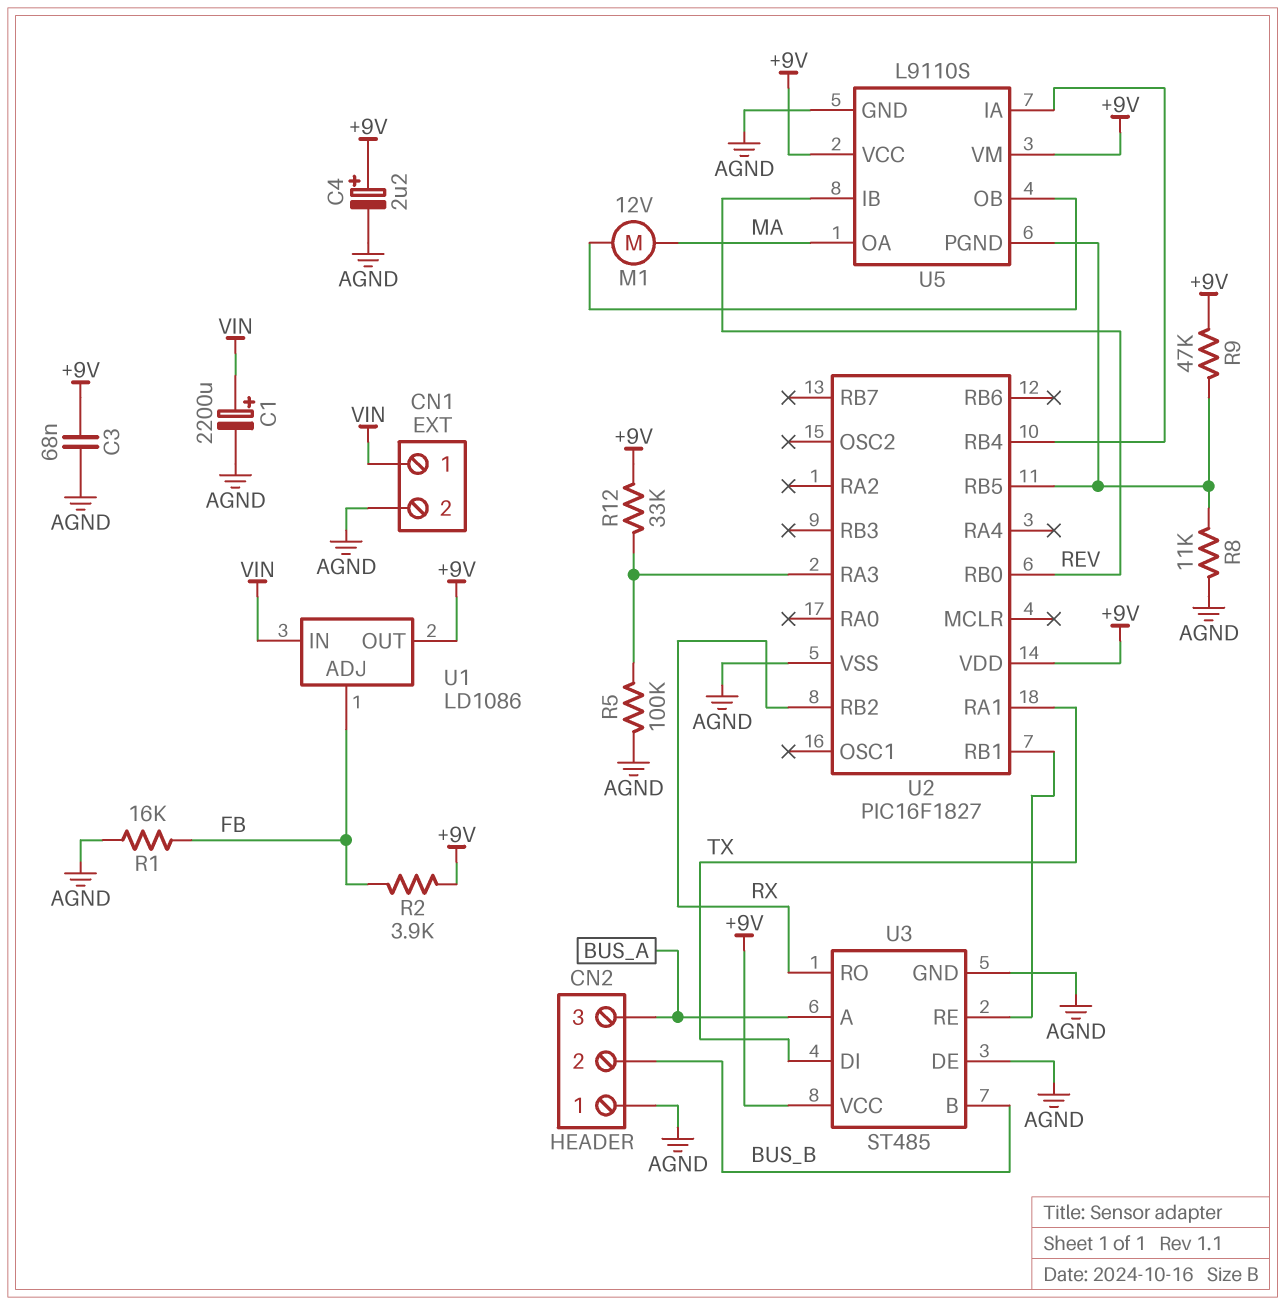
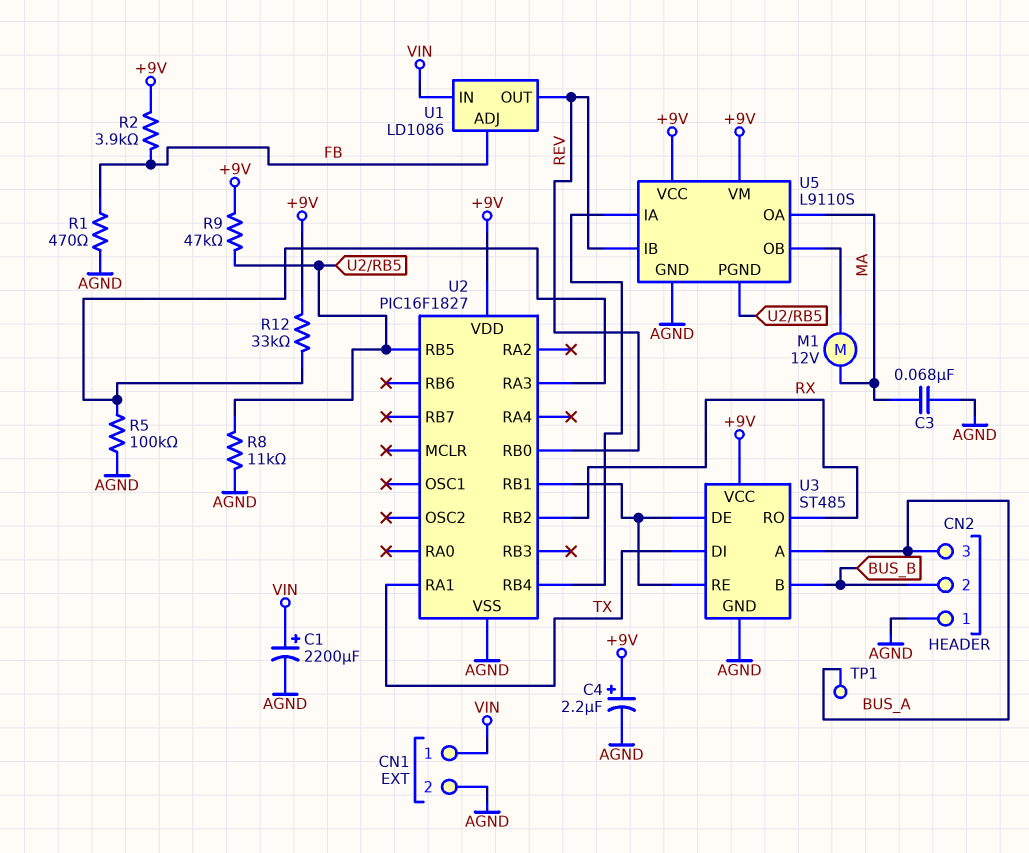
C3: 68nF (+9V, AGND) -> 68nF (AGND, MA)
R1: 16k (AGND, FB) -> 470 (AGND, FB)
TP1: none -> test point (BUS_A)
U1 pin OUT: +9V -> REV
U3 pin DE: AGND -> U2/RB1

